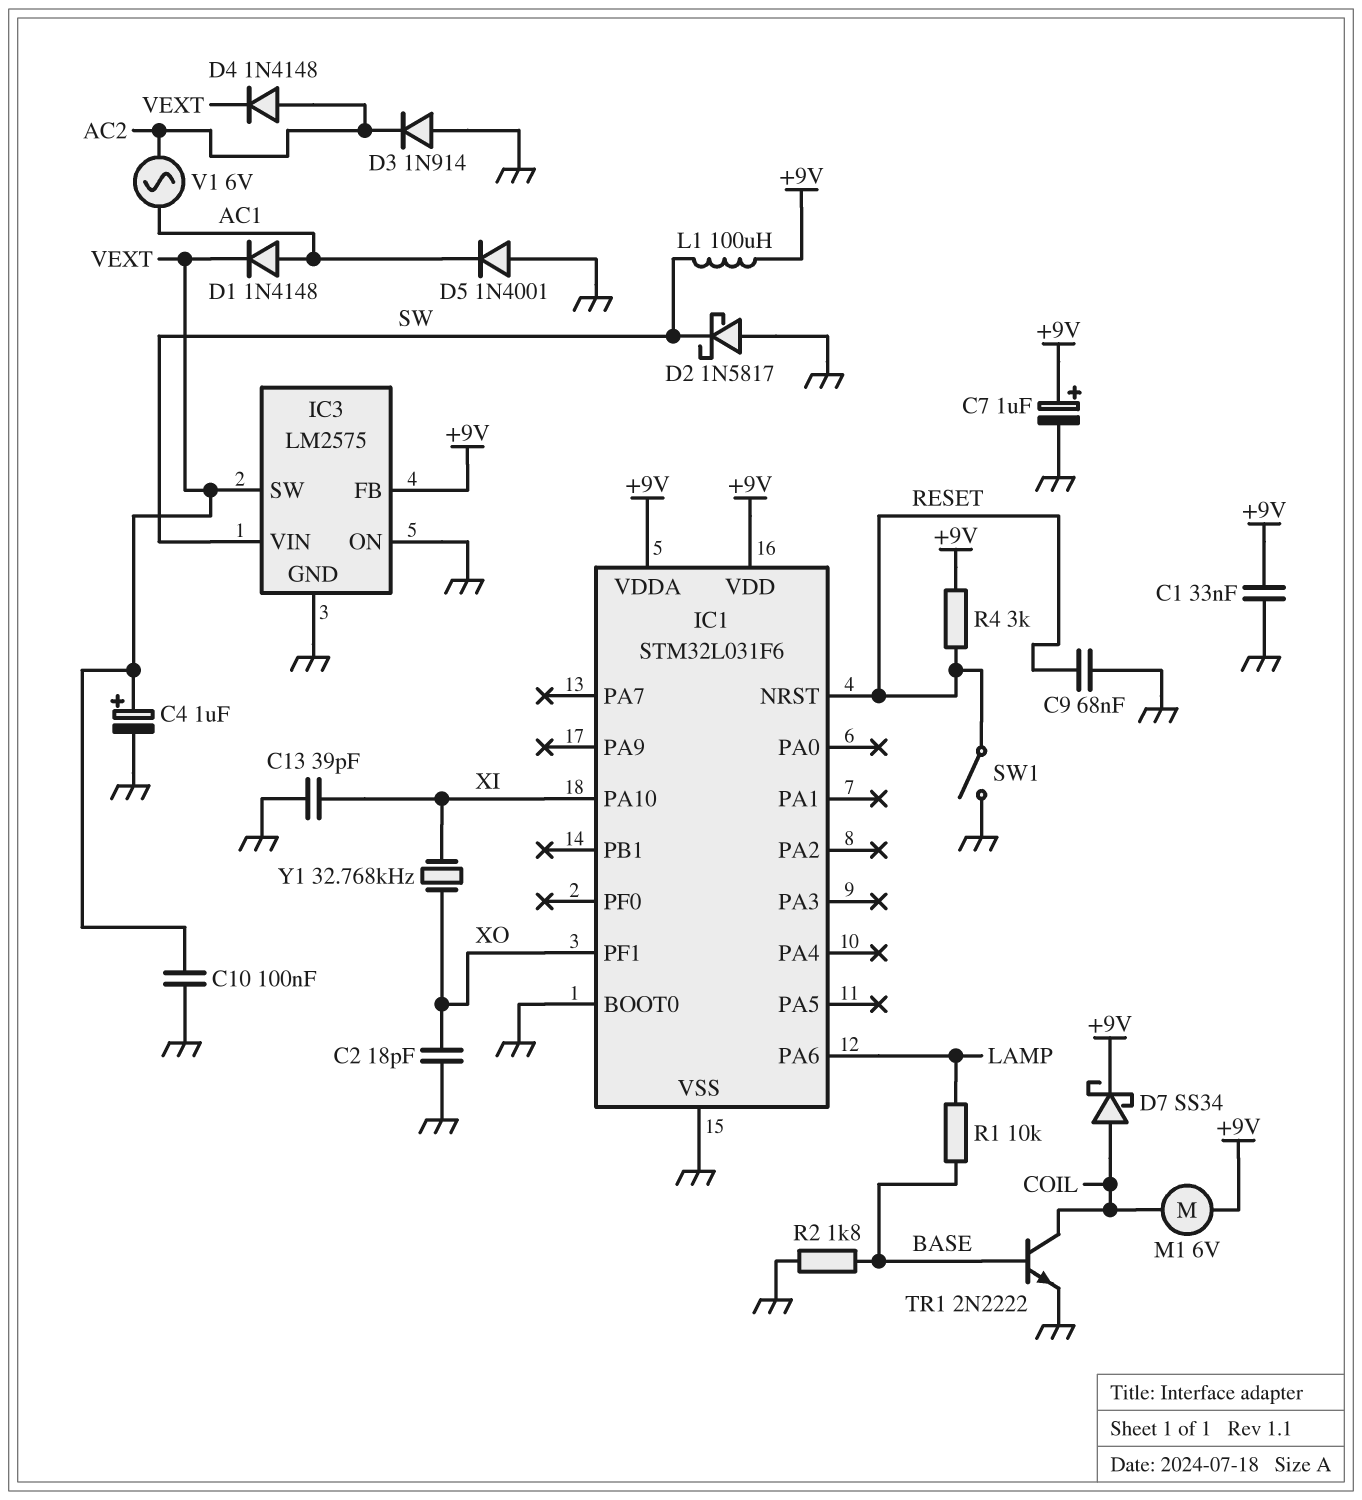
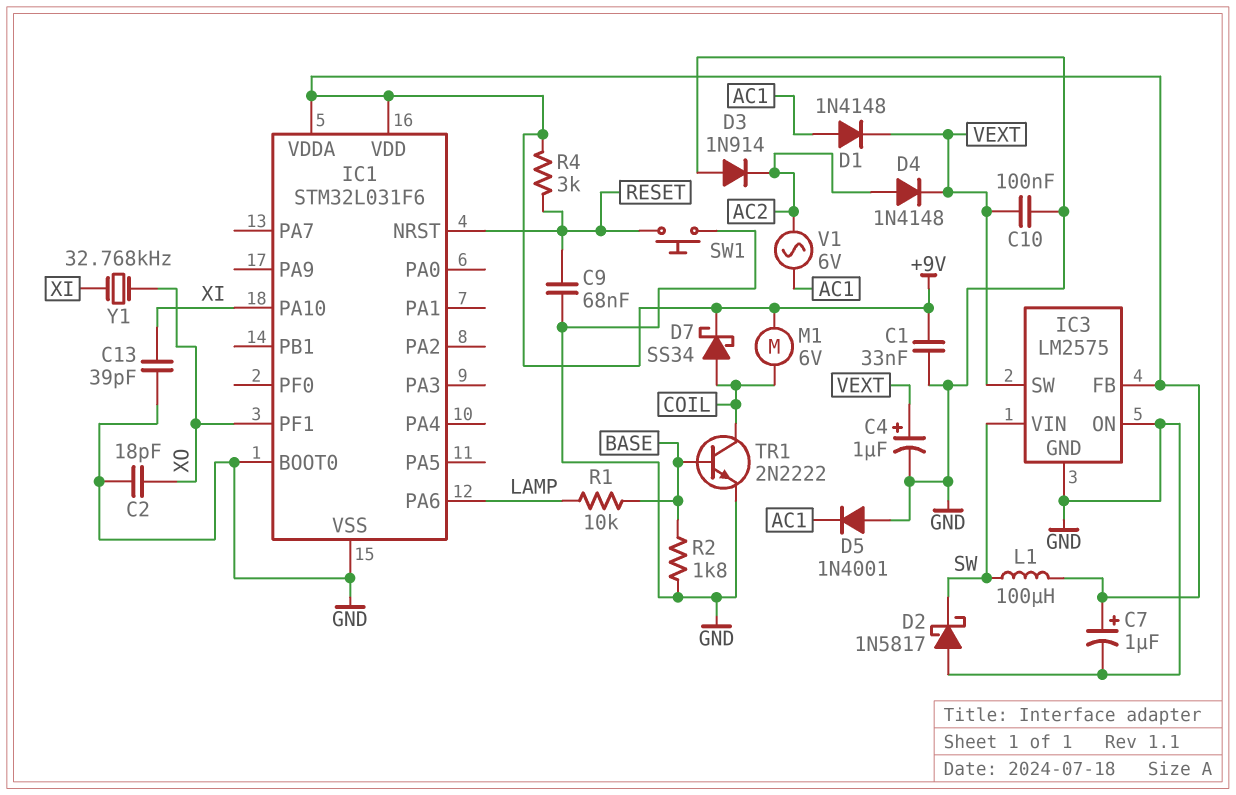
SW1: switch (GND, RESET) -> button (GND, RESET)

